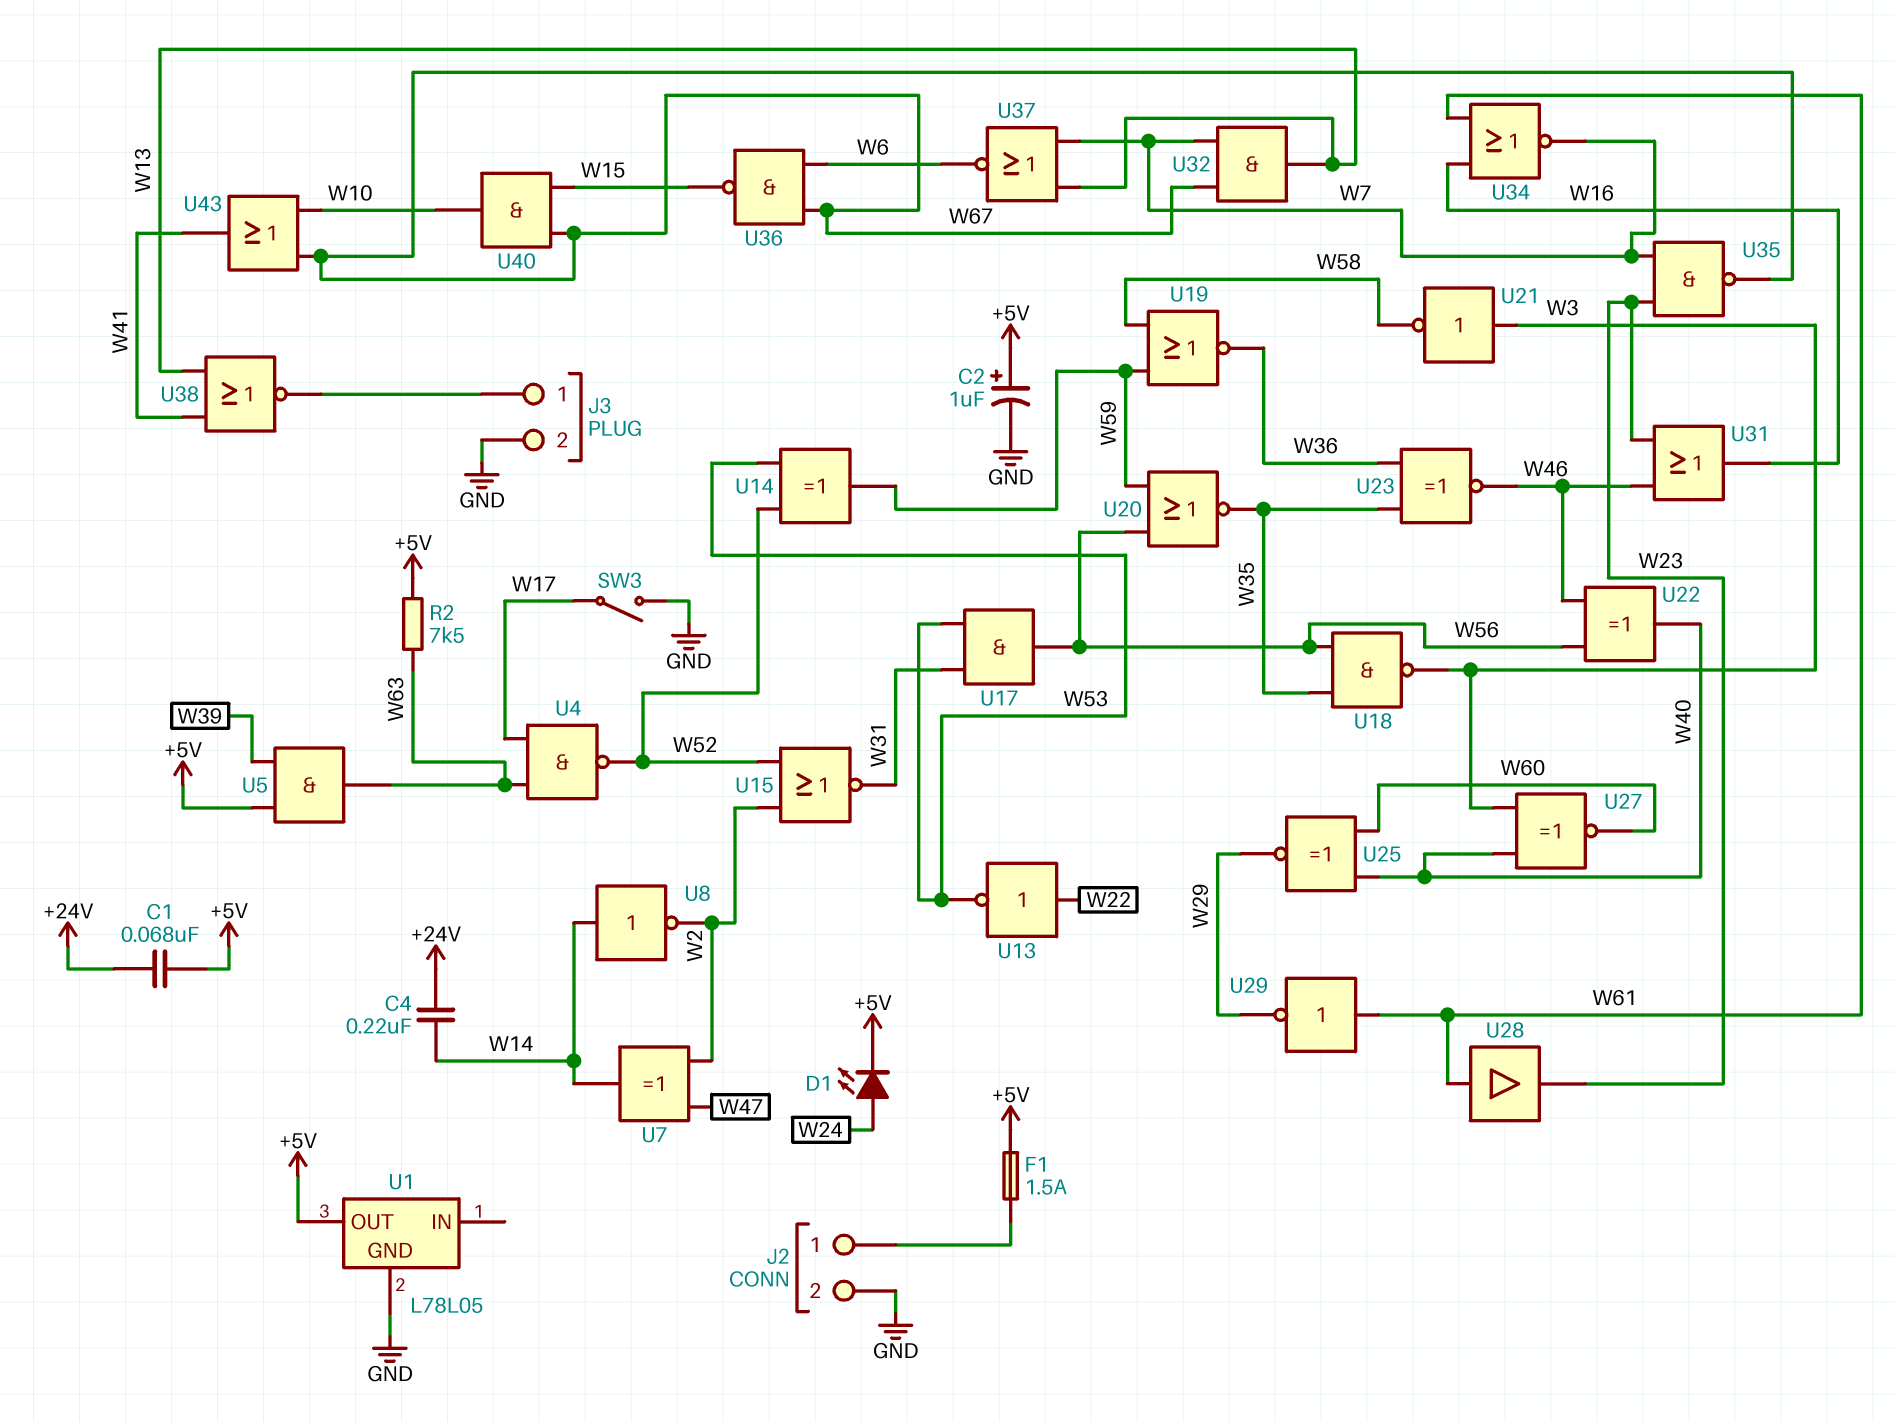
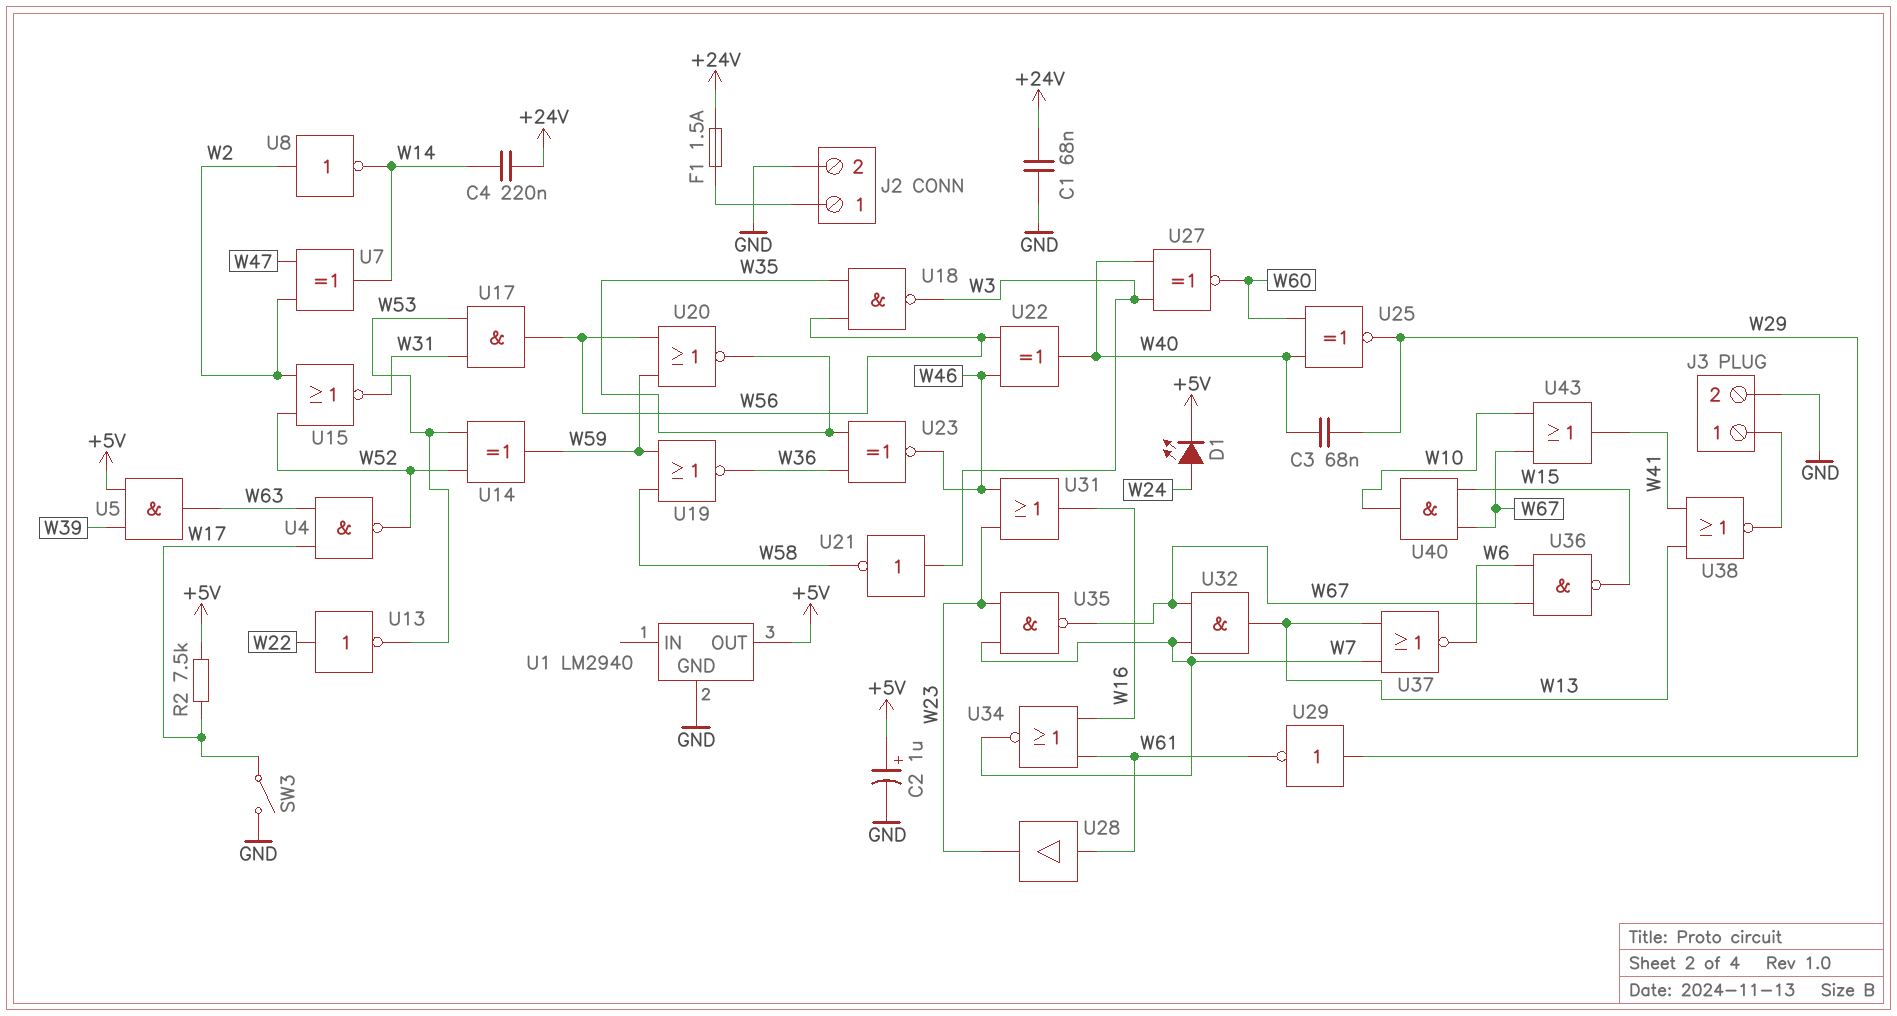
C1: 68nF (+5V, +24V) -> 68nF (+24V, GND)
C3: none -> 68nF (W29, W40)
F1: 1.5A (+5V, J2/1) -> 1.5A (+24V, J2/1)
R2: 7.5k (+5V, W63) -> 7.5k (+5V, W17)
U1: L78L05 -> LM2940
U8: NOT (in W14, out W2) -> NOT (in W2, out W14)
U29: NOT (in W61, out W29) -> NOT (in W29, out W61)

